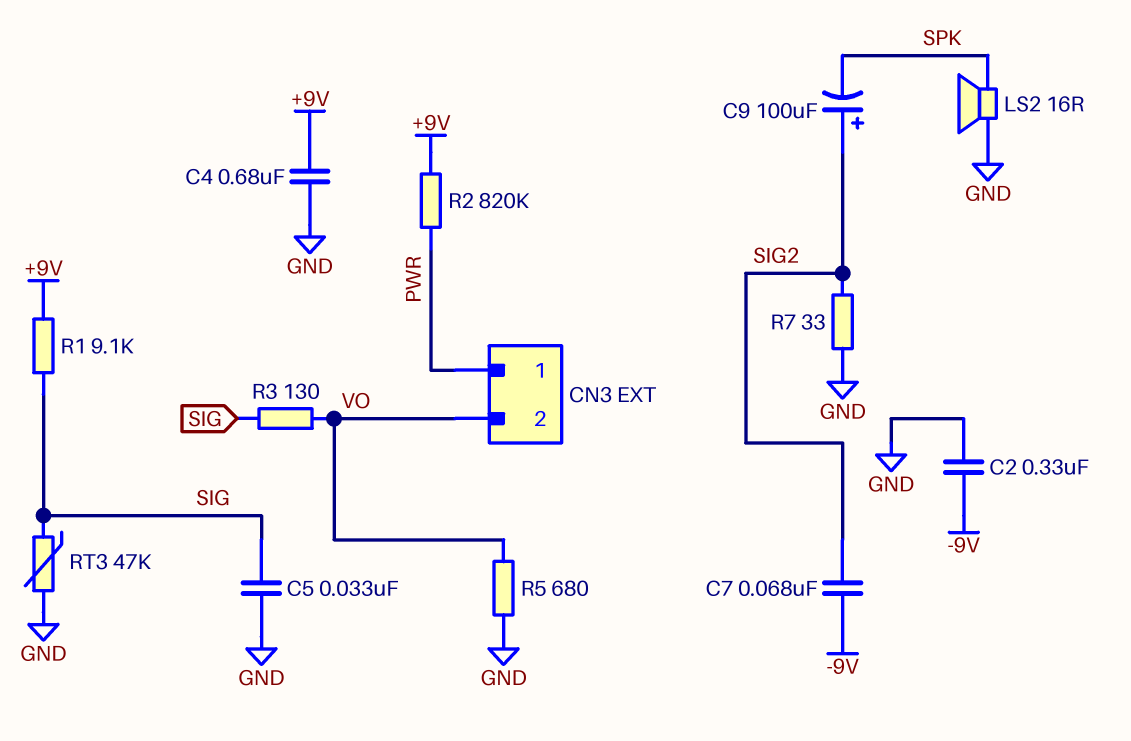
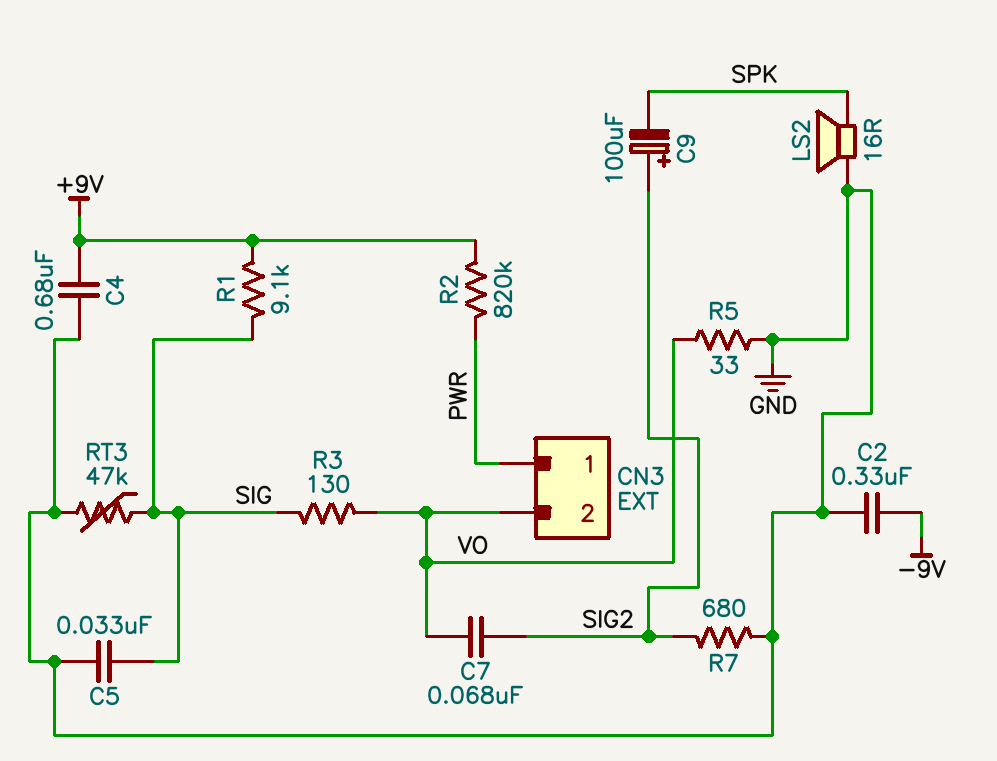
C7: 68nF (-9V, SIG2) -> 68nF (SIG2, VO)
R5: 680 (GND, VO) -> 33 (GND, VO)
R7: 33 (GND, SIG2) -> 680 (GND, SIG2)

